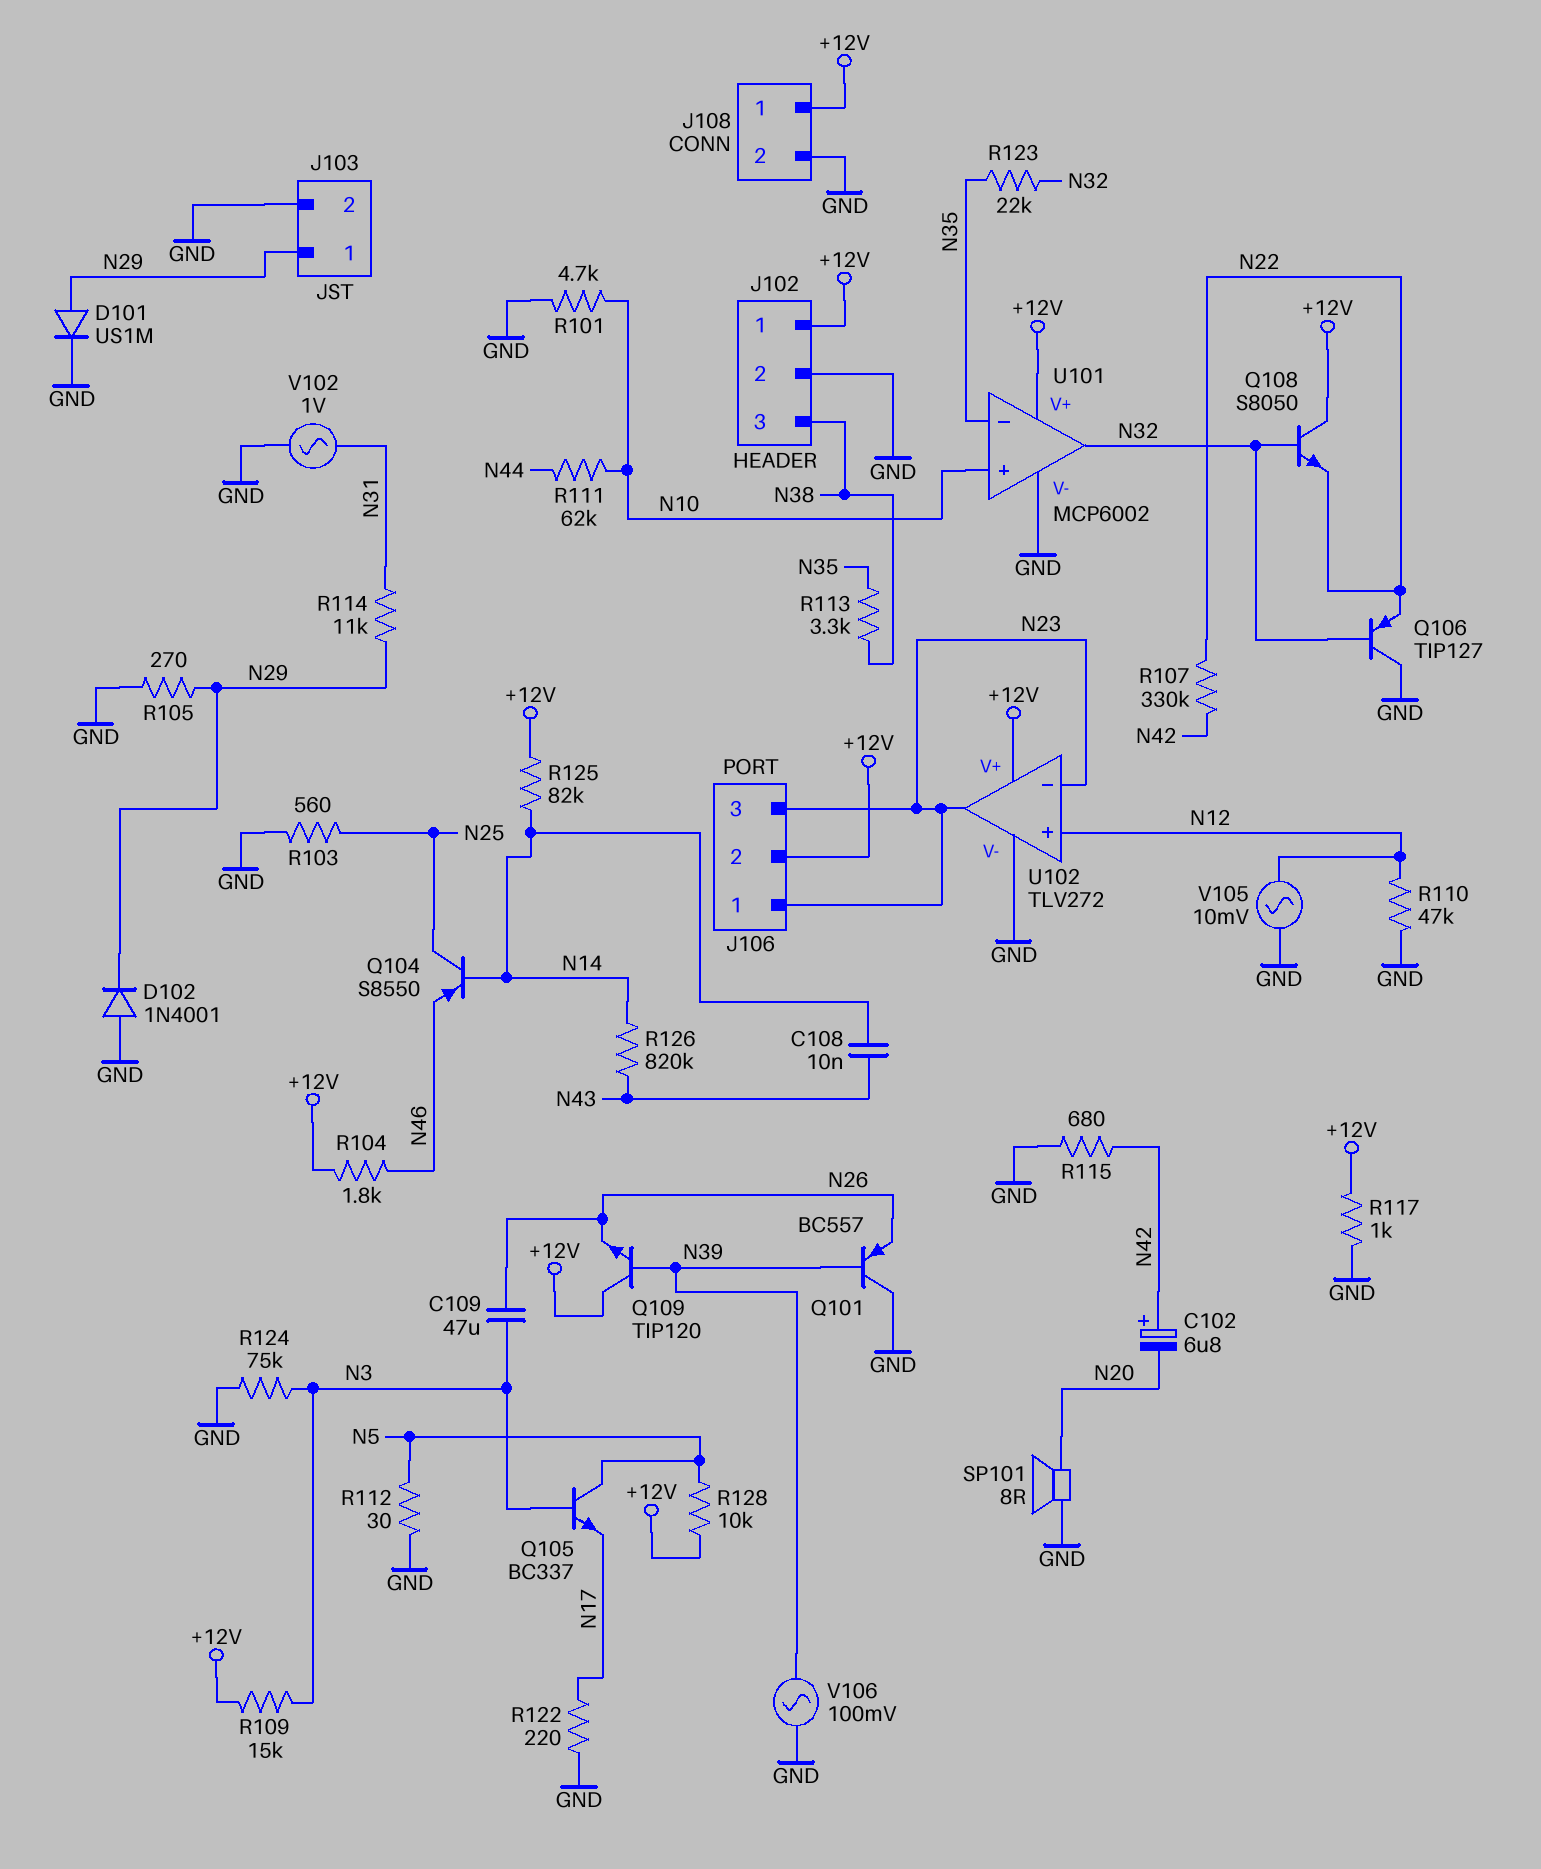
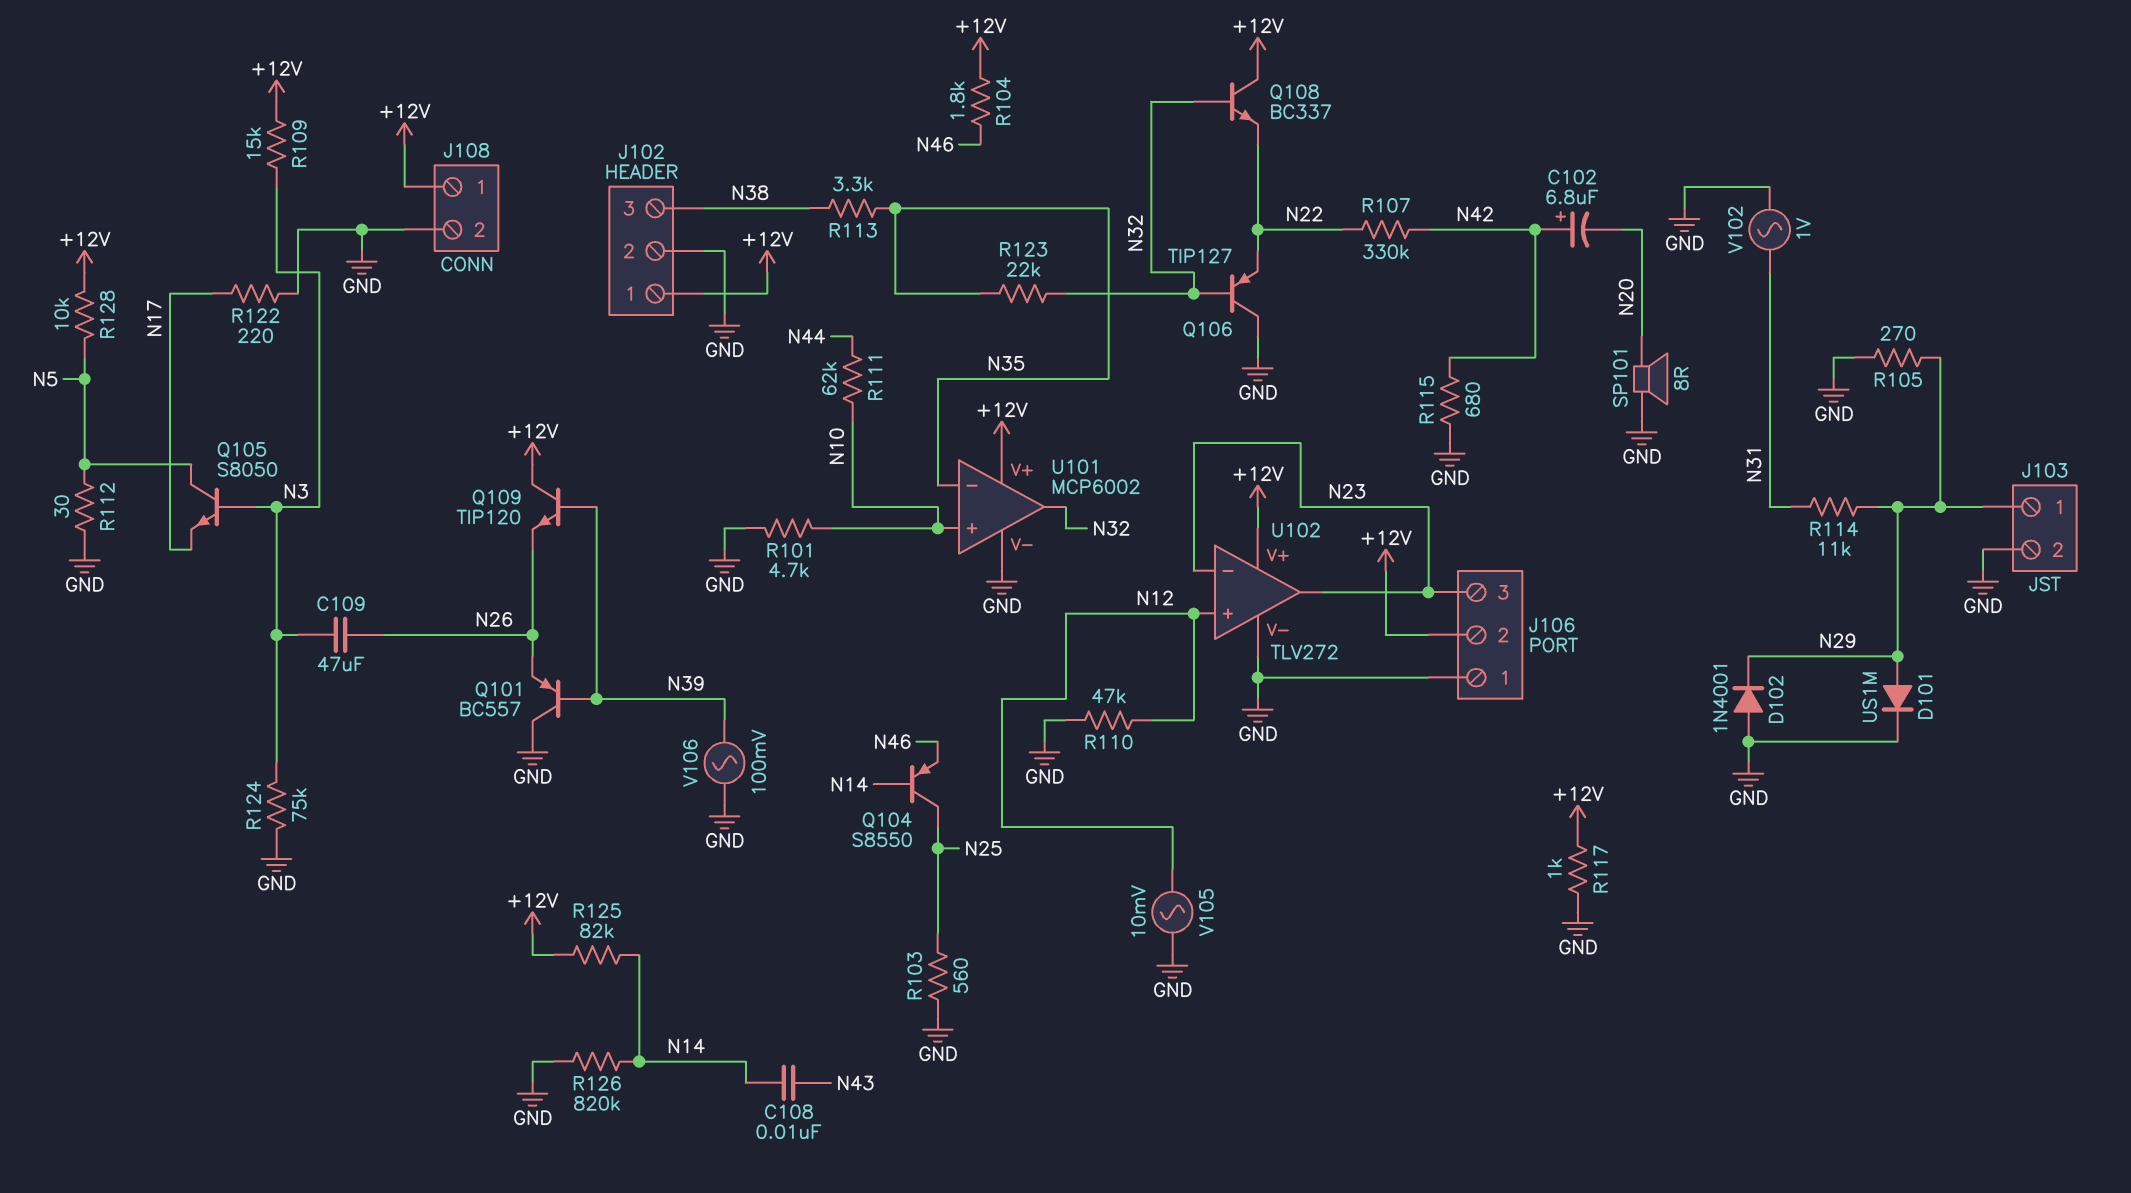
J106 pin 1: N23 -> GND
Q105: NPN BC337 (B N3, C N5, E N17) -> NPN S8050 (B N3, C N5, E N17)
Q108: NPN S8050 (B N32, C +12V, E N22) -> NPN BC337 (B N32, C +12V, E N22)
R126: 820k (N14, N43) -> 820k (GND, N14)

